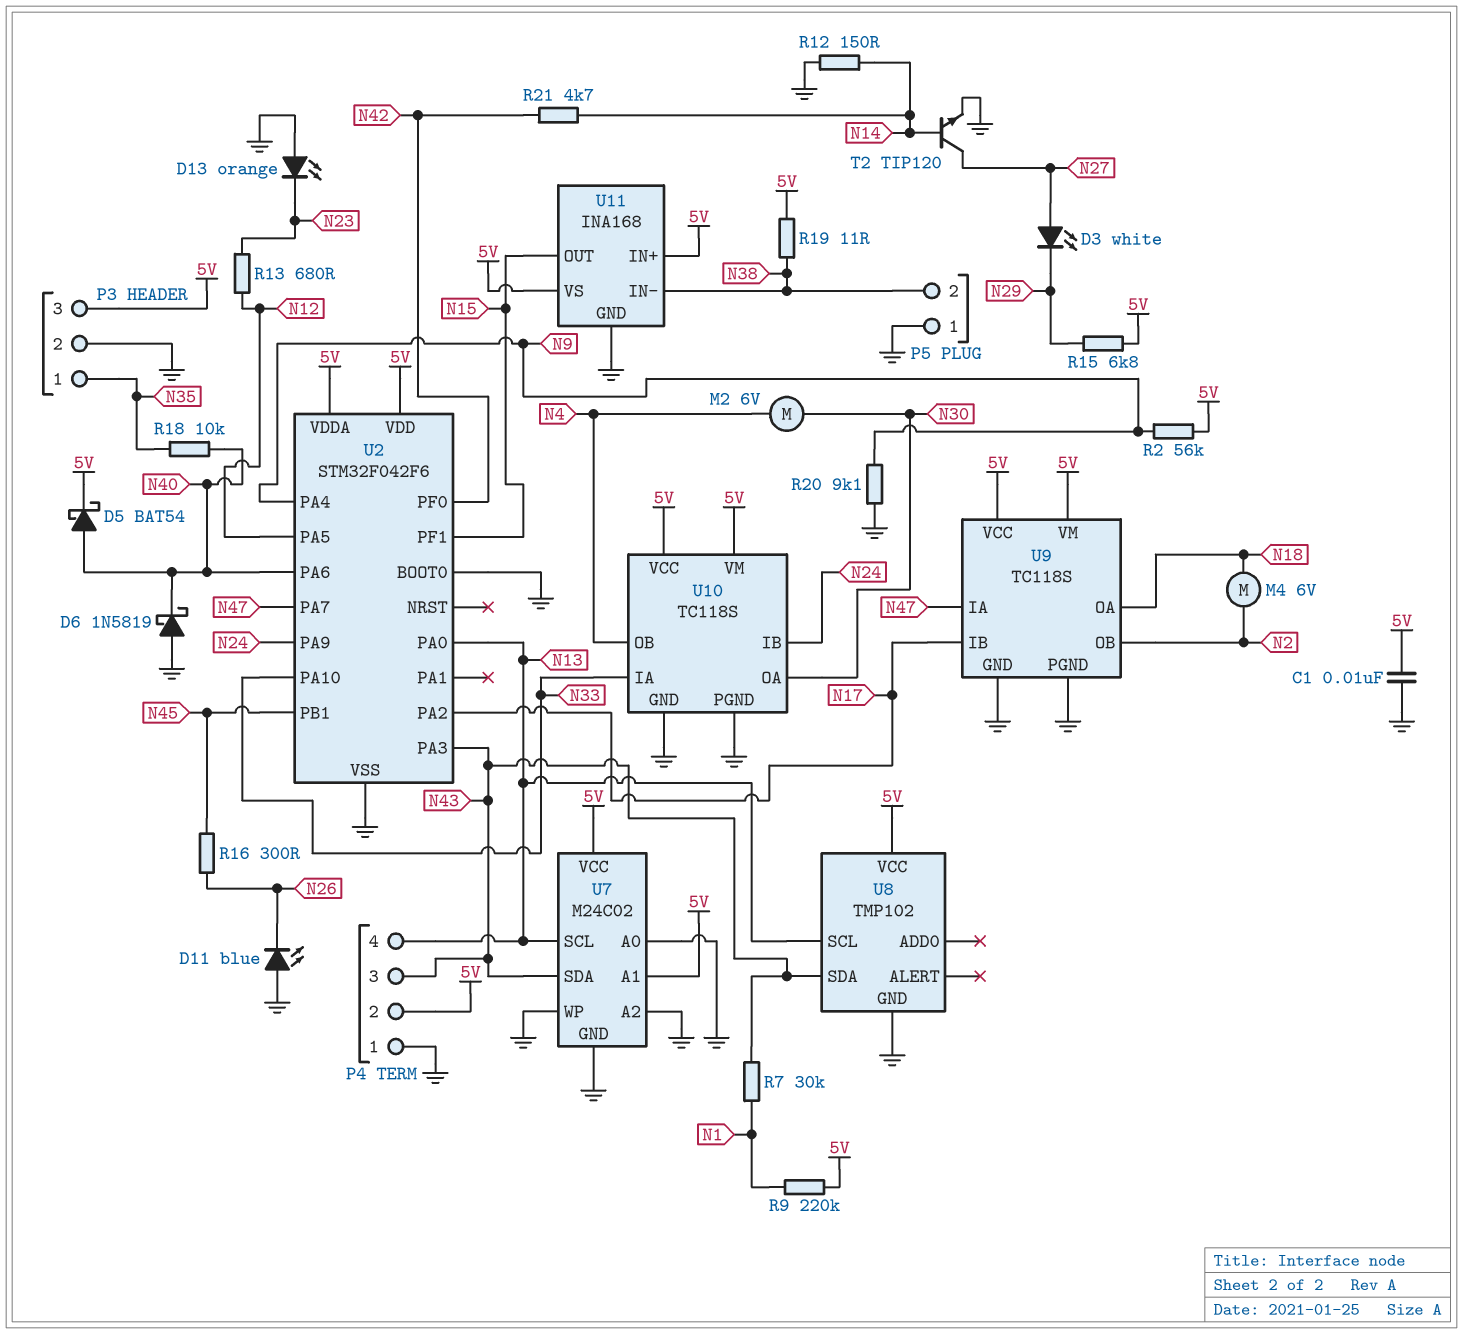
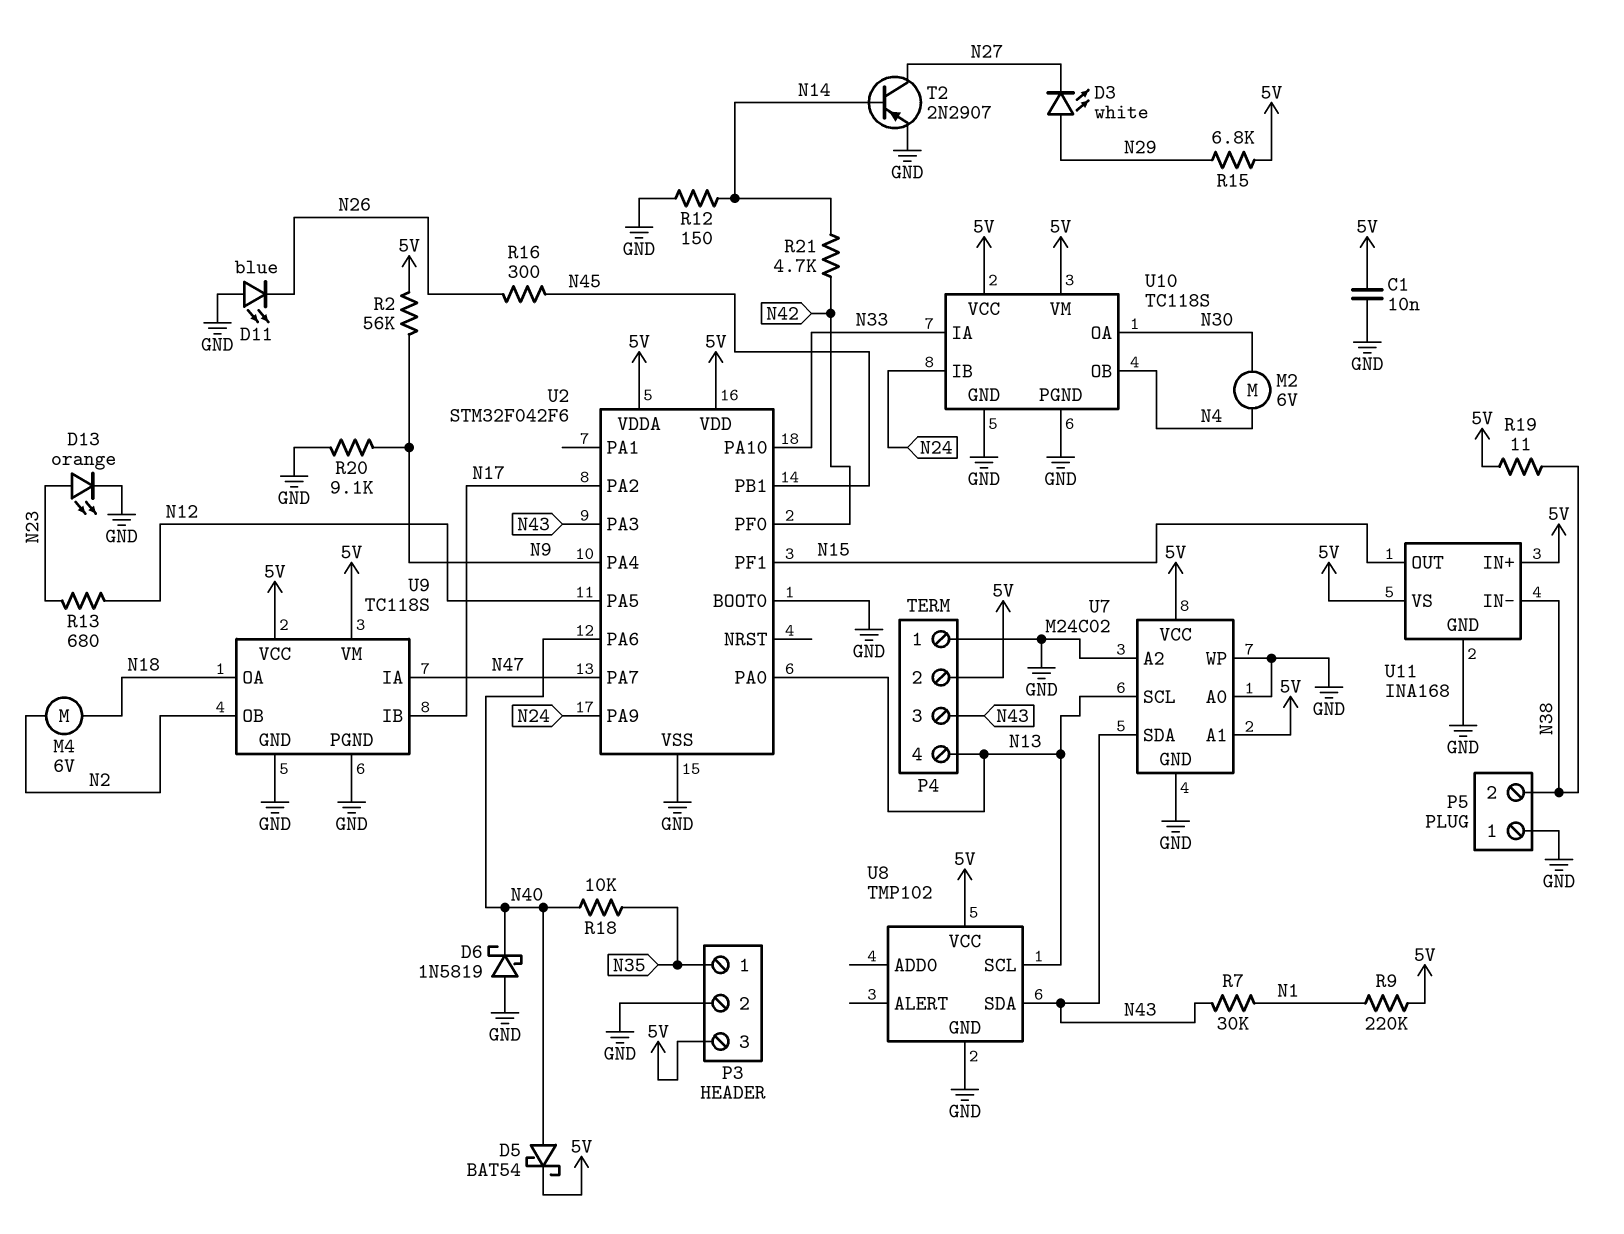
D3: LED white (A N27, K N29) -> LED white (A N29, K N27)
D13: LED orange (A GND, K N23) -> LED orange (A N23, K GND)
T2: NPN TIP120 (B N14, C N27, E GND) -> PNP 2N2907 (B N14, C N27, E GND)

